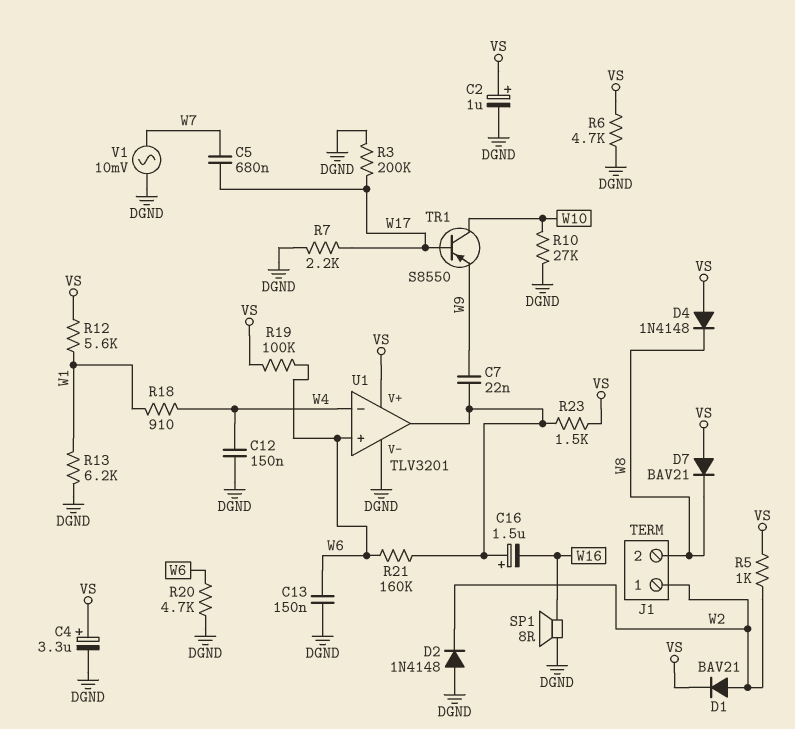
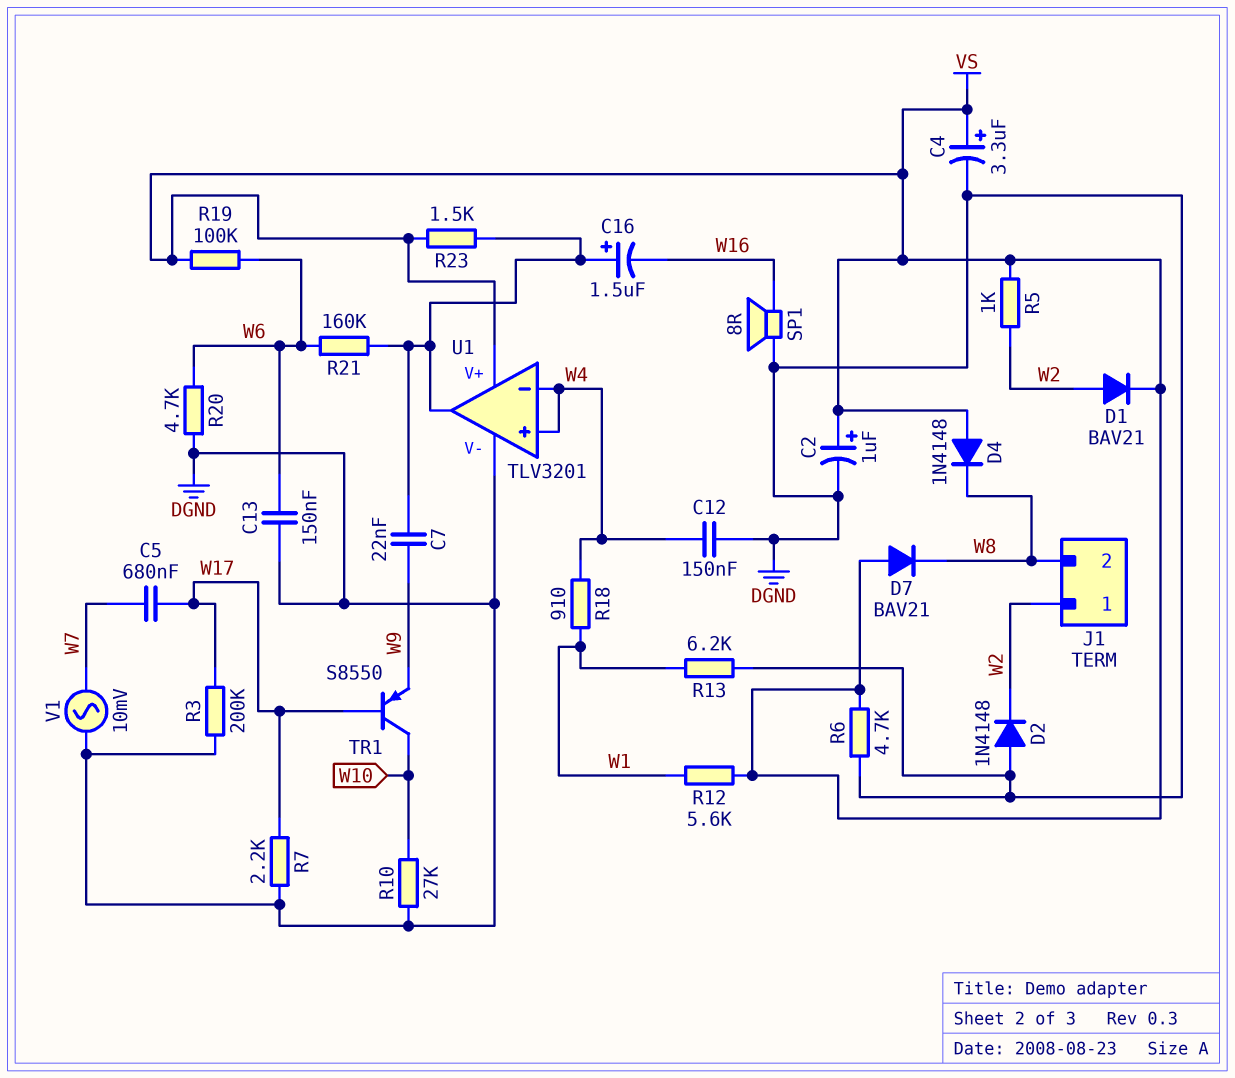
U1 pin in+: W6 -> W4

